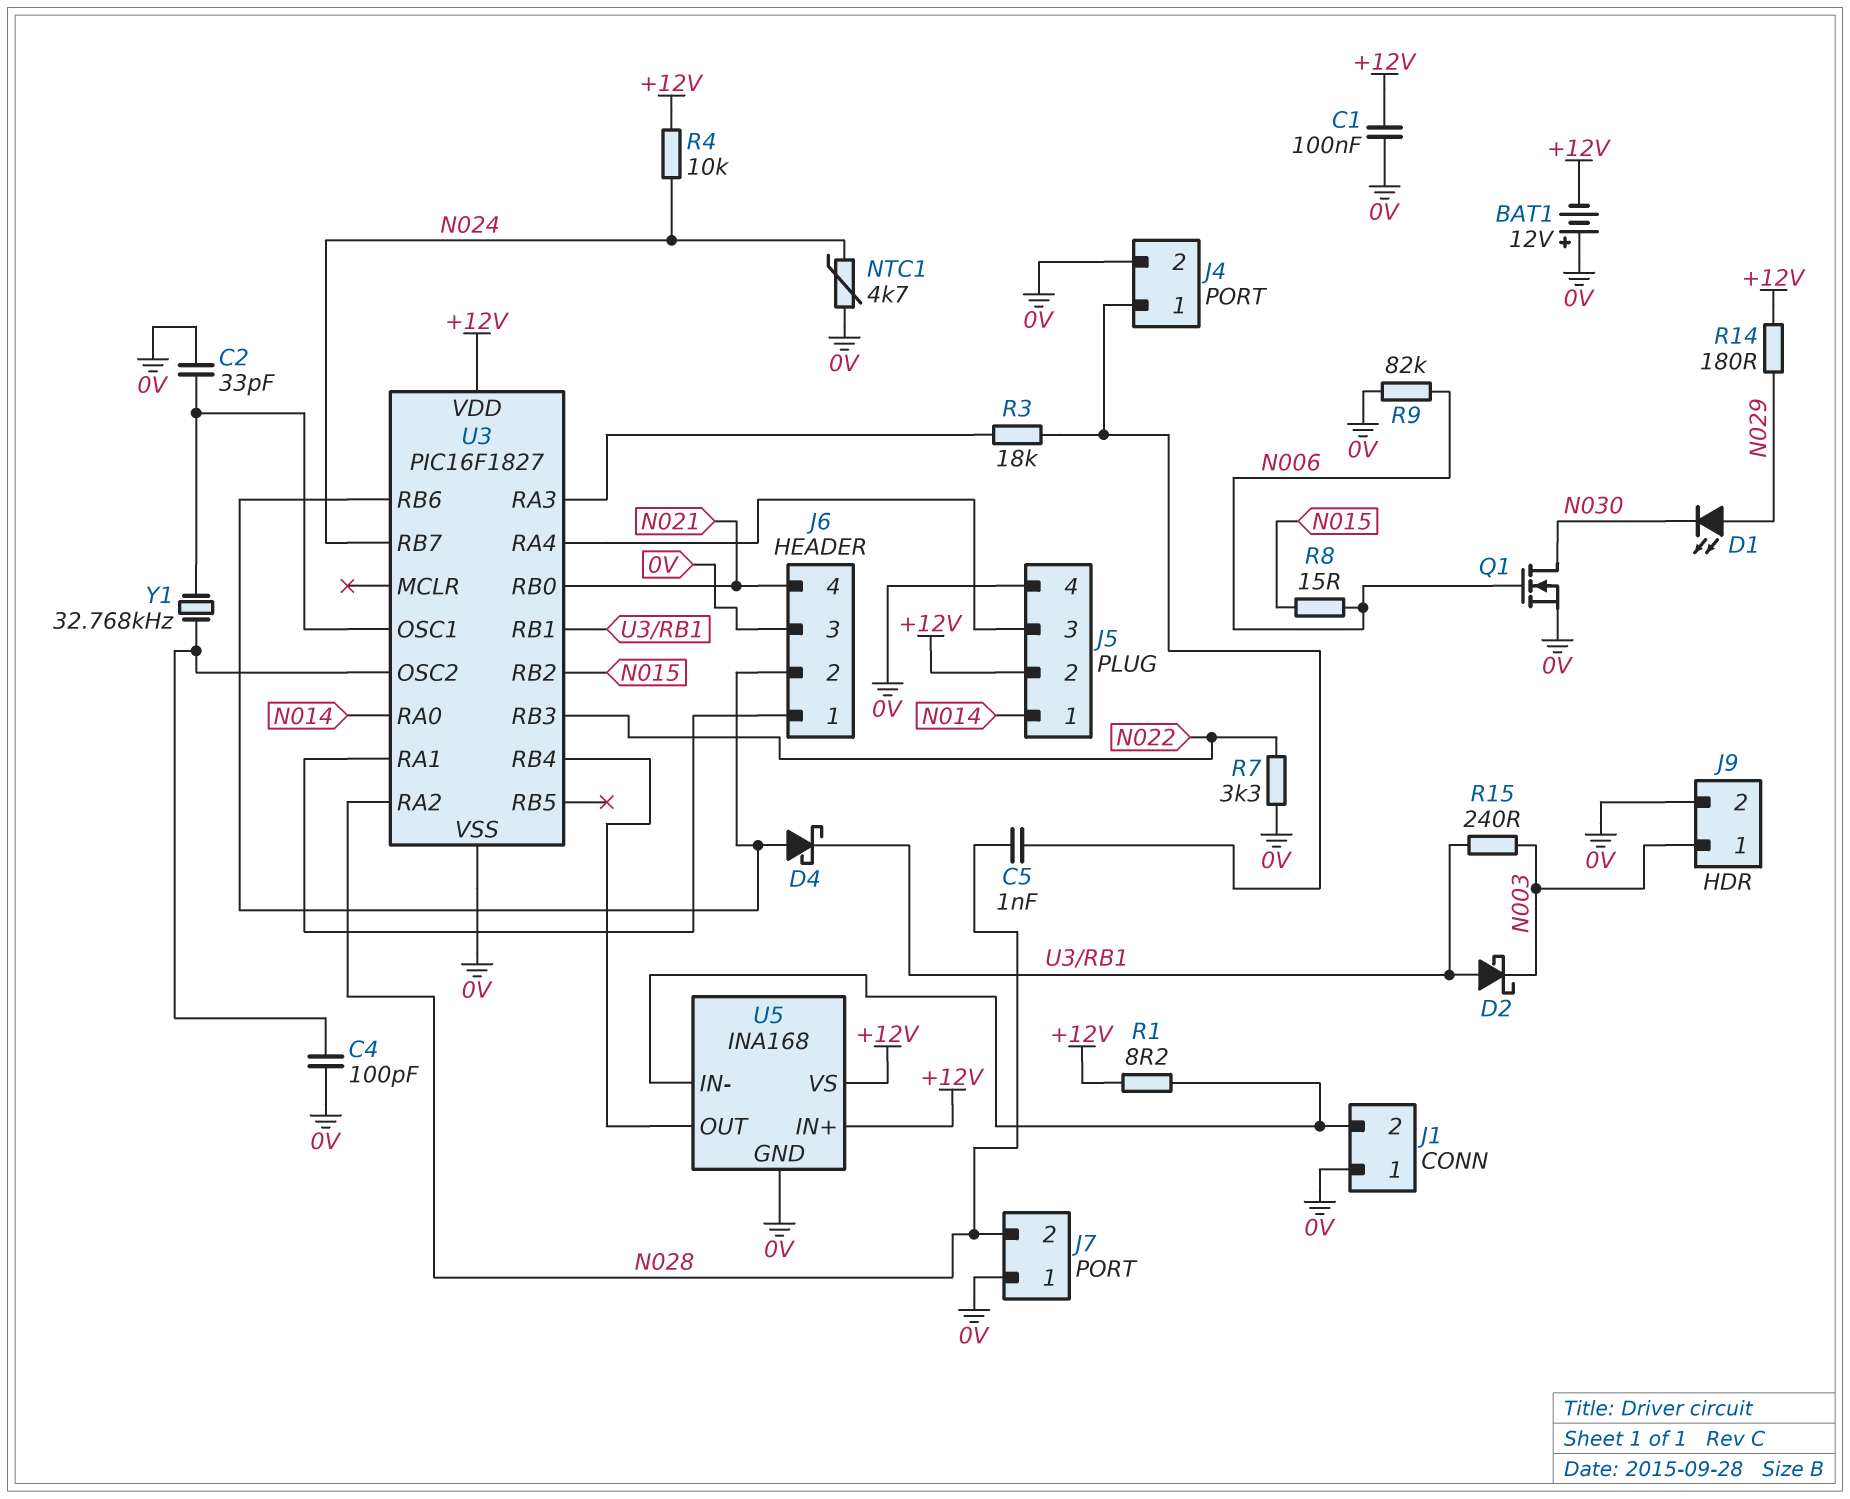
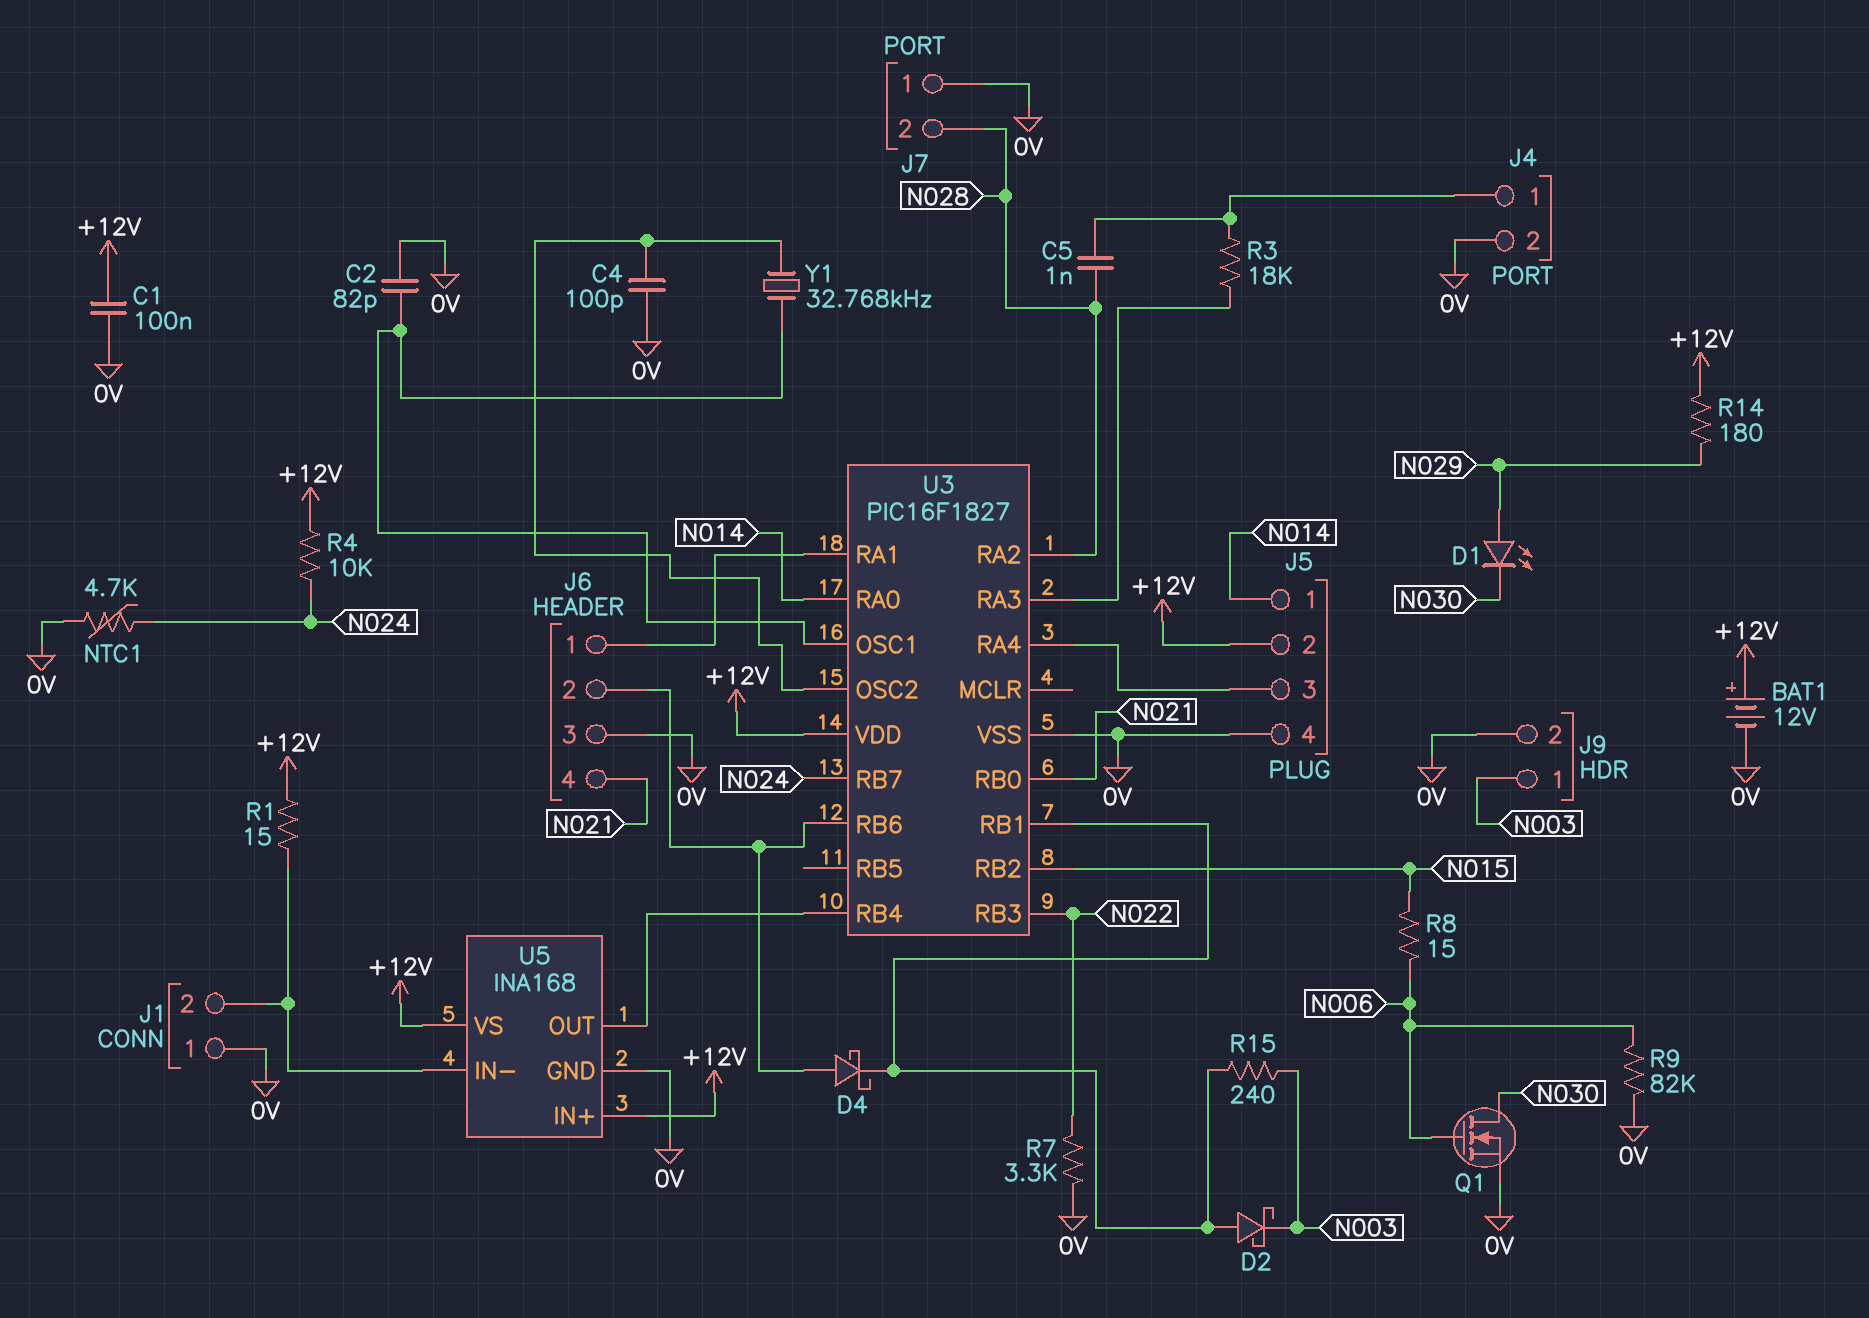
BAT1: 12V (plus 0V, minus +12V) -> 12V (plus +12V, minus 0V)
C2: 33pF (0V, U3/OSC1) -> 82pF (0V, U3/OSC1)
R1: 8.2 (+12V, J1/2) -> 15 (+12V, J1/2)

